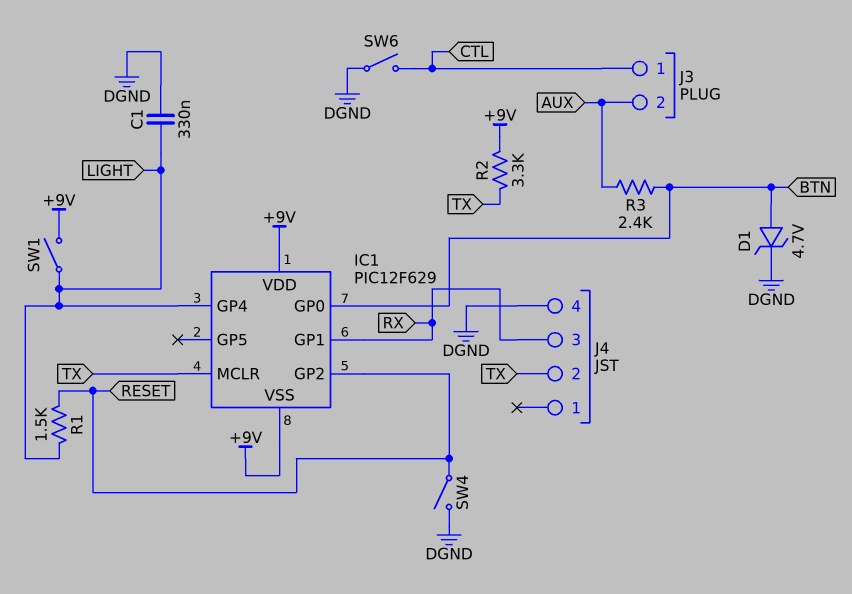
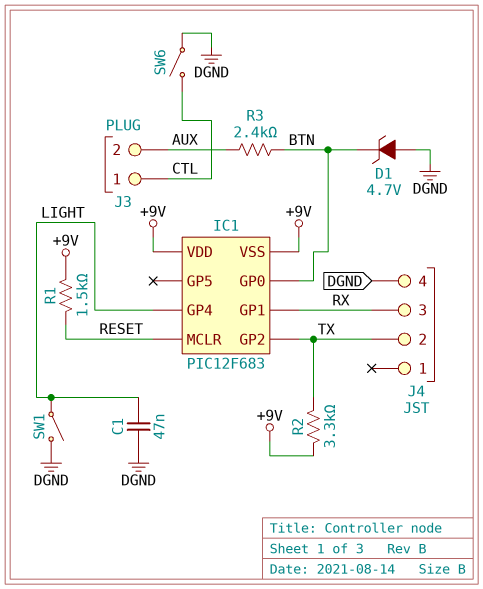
C1: 330nF (DGND, LIGHT) -> 47nF (DGND, LIGHT)
D1: zener 4.7V (A BTN, K DGND) -> zener 4.7V (A DGND, K BTN)
IC1: PIC12F629 -> PIC12F683
IC1 pin GP2: RESET -> TX
IC1 pin MCLR: TX -> RESET
R1: 1.5k (LIGHT, RESET) -> 1.5k (+9V, RESET)
SW1: switch (+9V, LIGHT) -> switch (DGND, LIGHT)
SW4: switch (DGND, RESET) -> none

